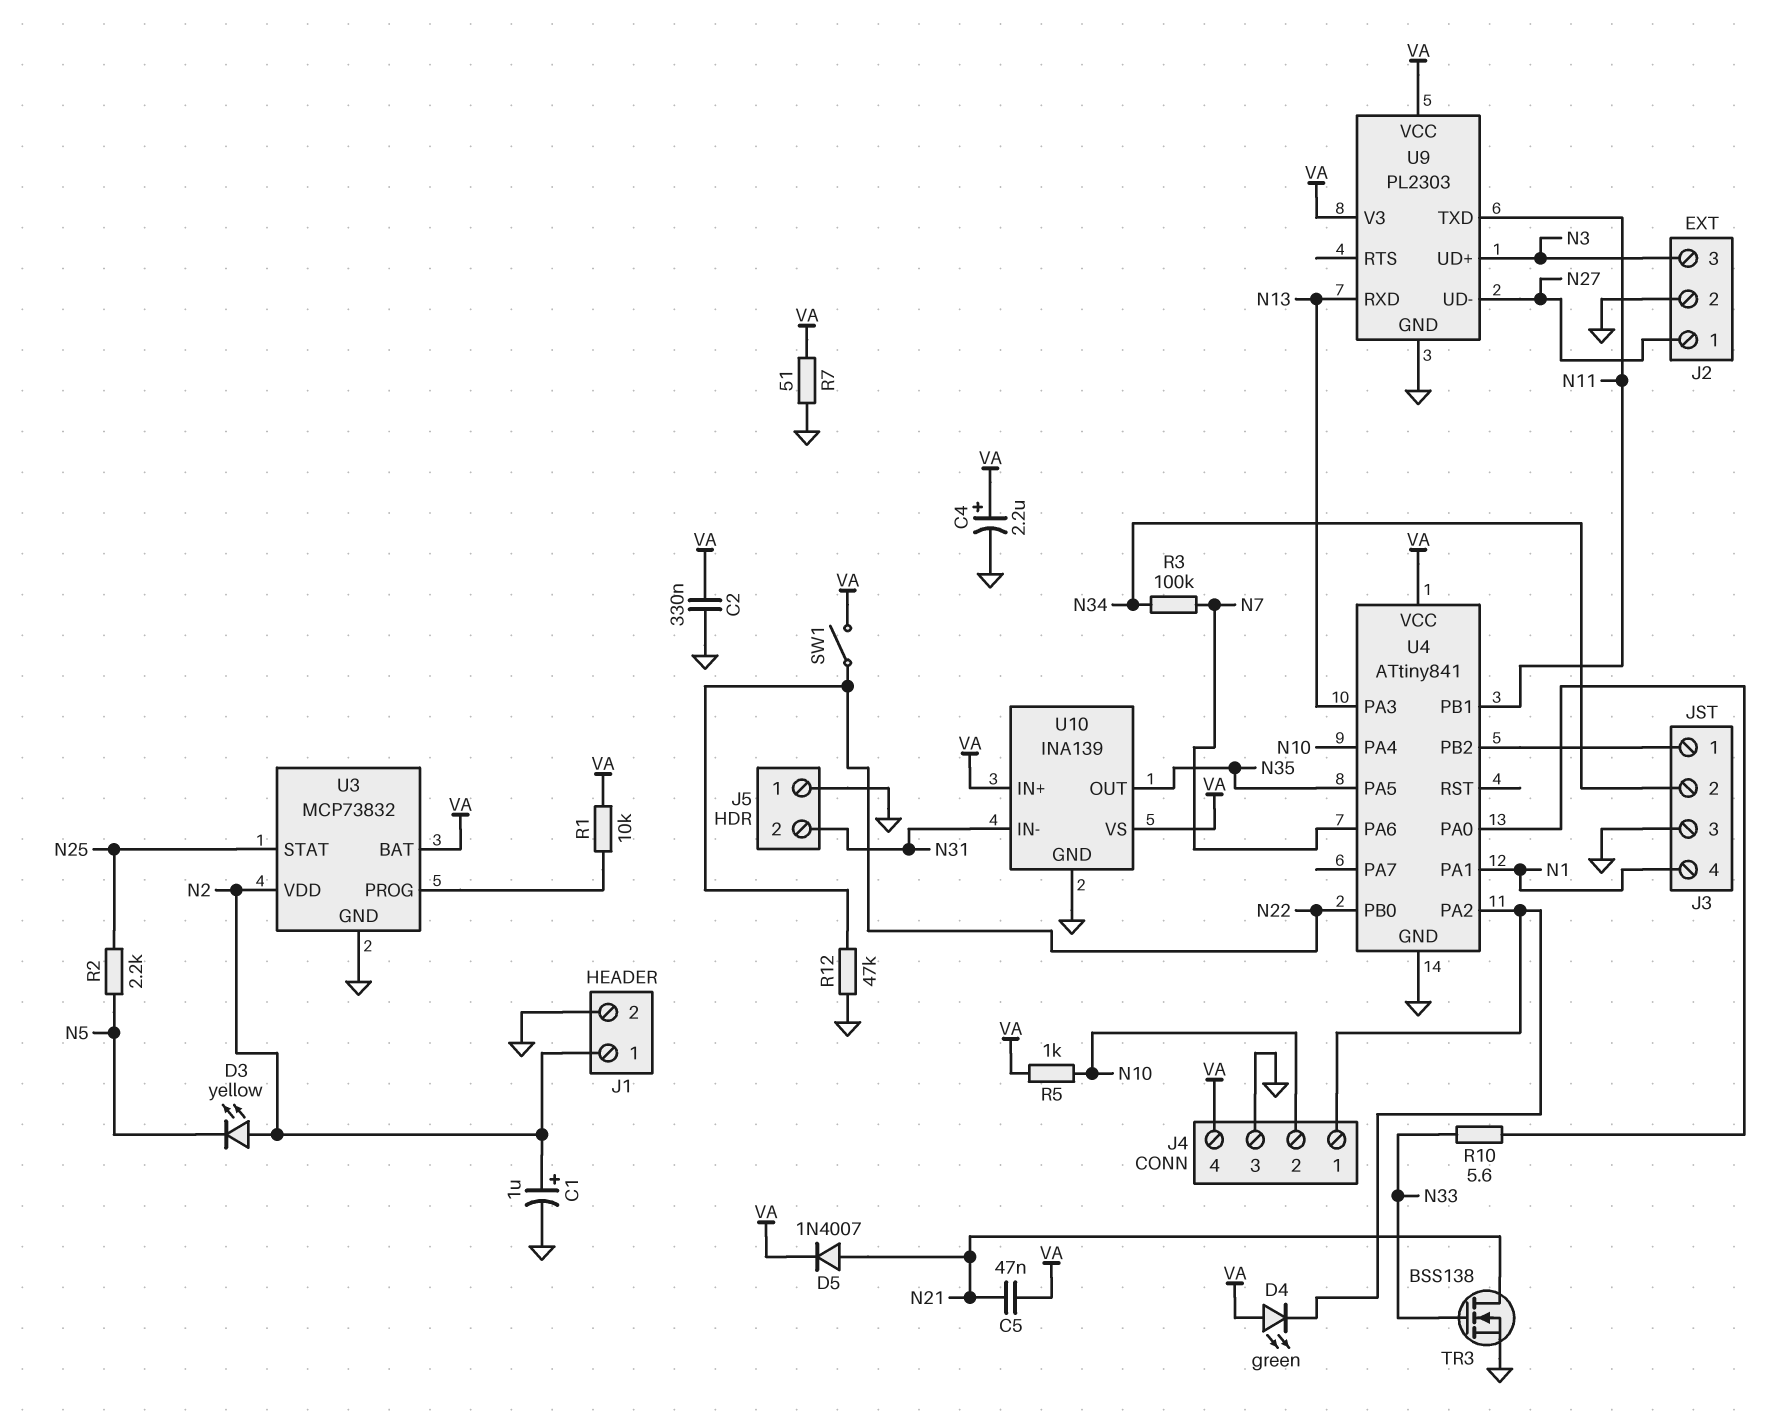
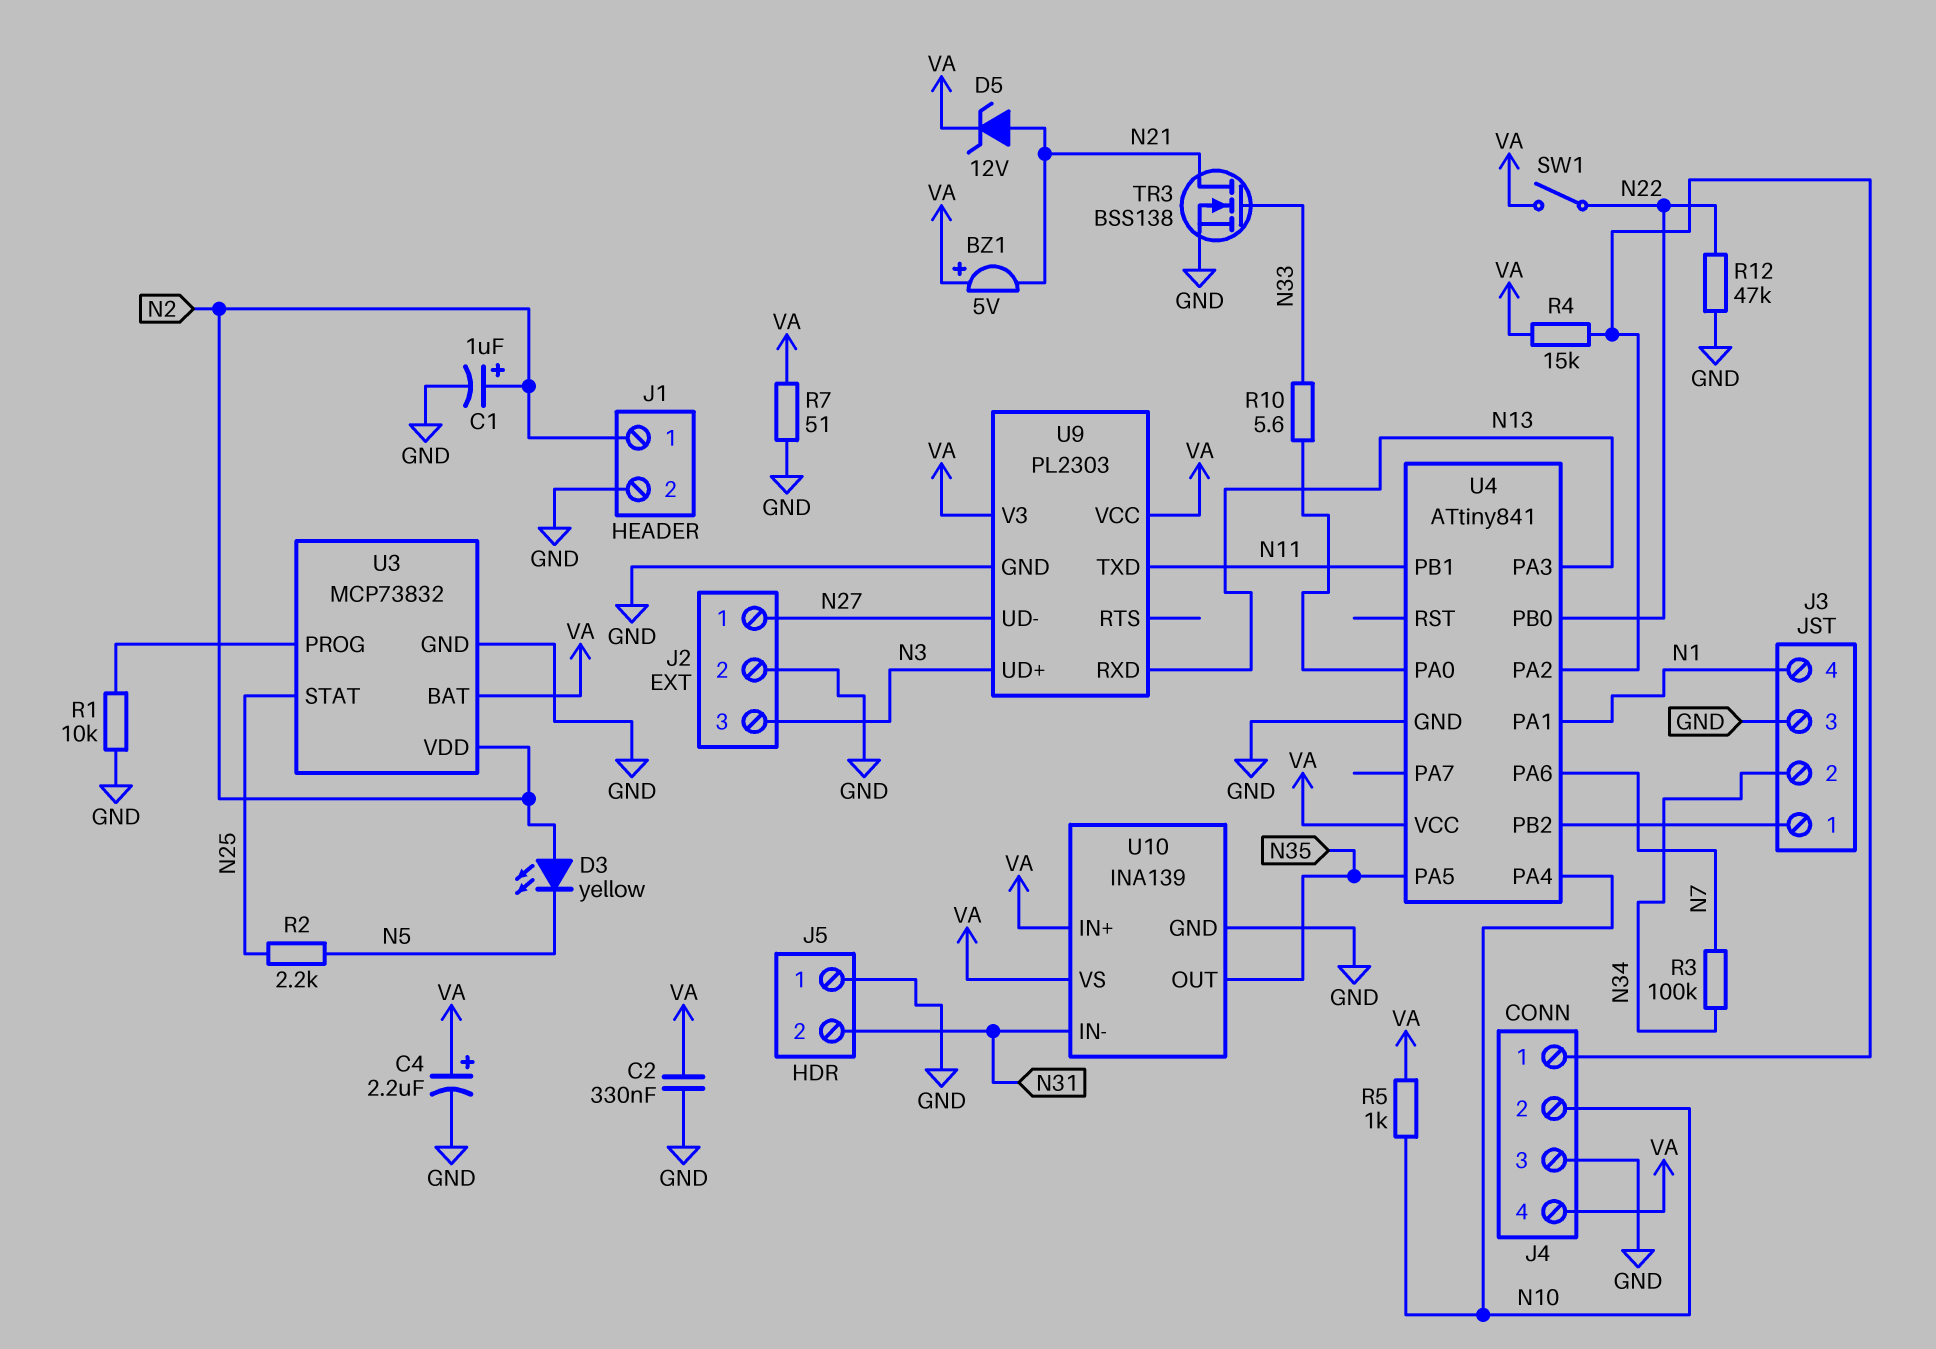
BZ1: none -> buzzer 5V (plus VA, minus N21)
C5: 47nF (N21, VA) -> none
D4: LED green (A VA, K J4/1) -> none
D5: diode 1N4007 (A N21, K VA) -> zener 12V (A N21, K VA)
R1: 10k (U3/PROG, VA) -> 10k (GND, U3/PROG)
R4: none -> 15k (J4/1, VA)

